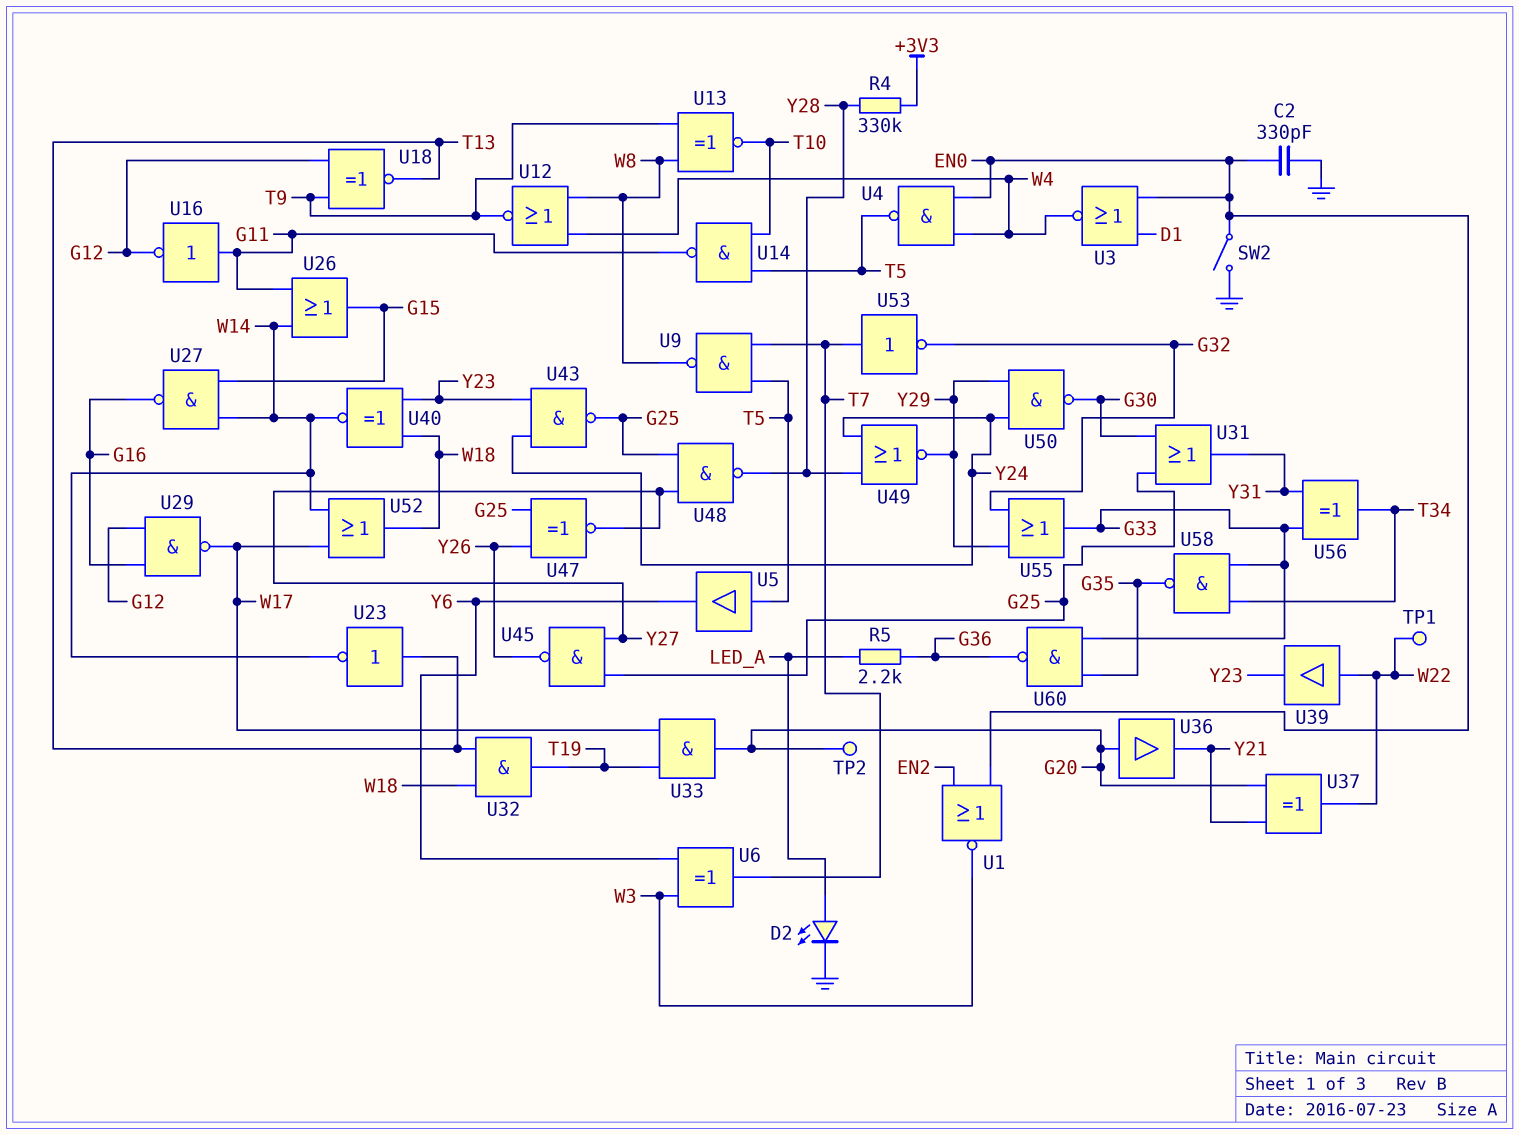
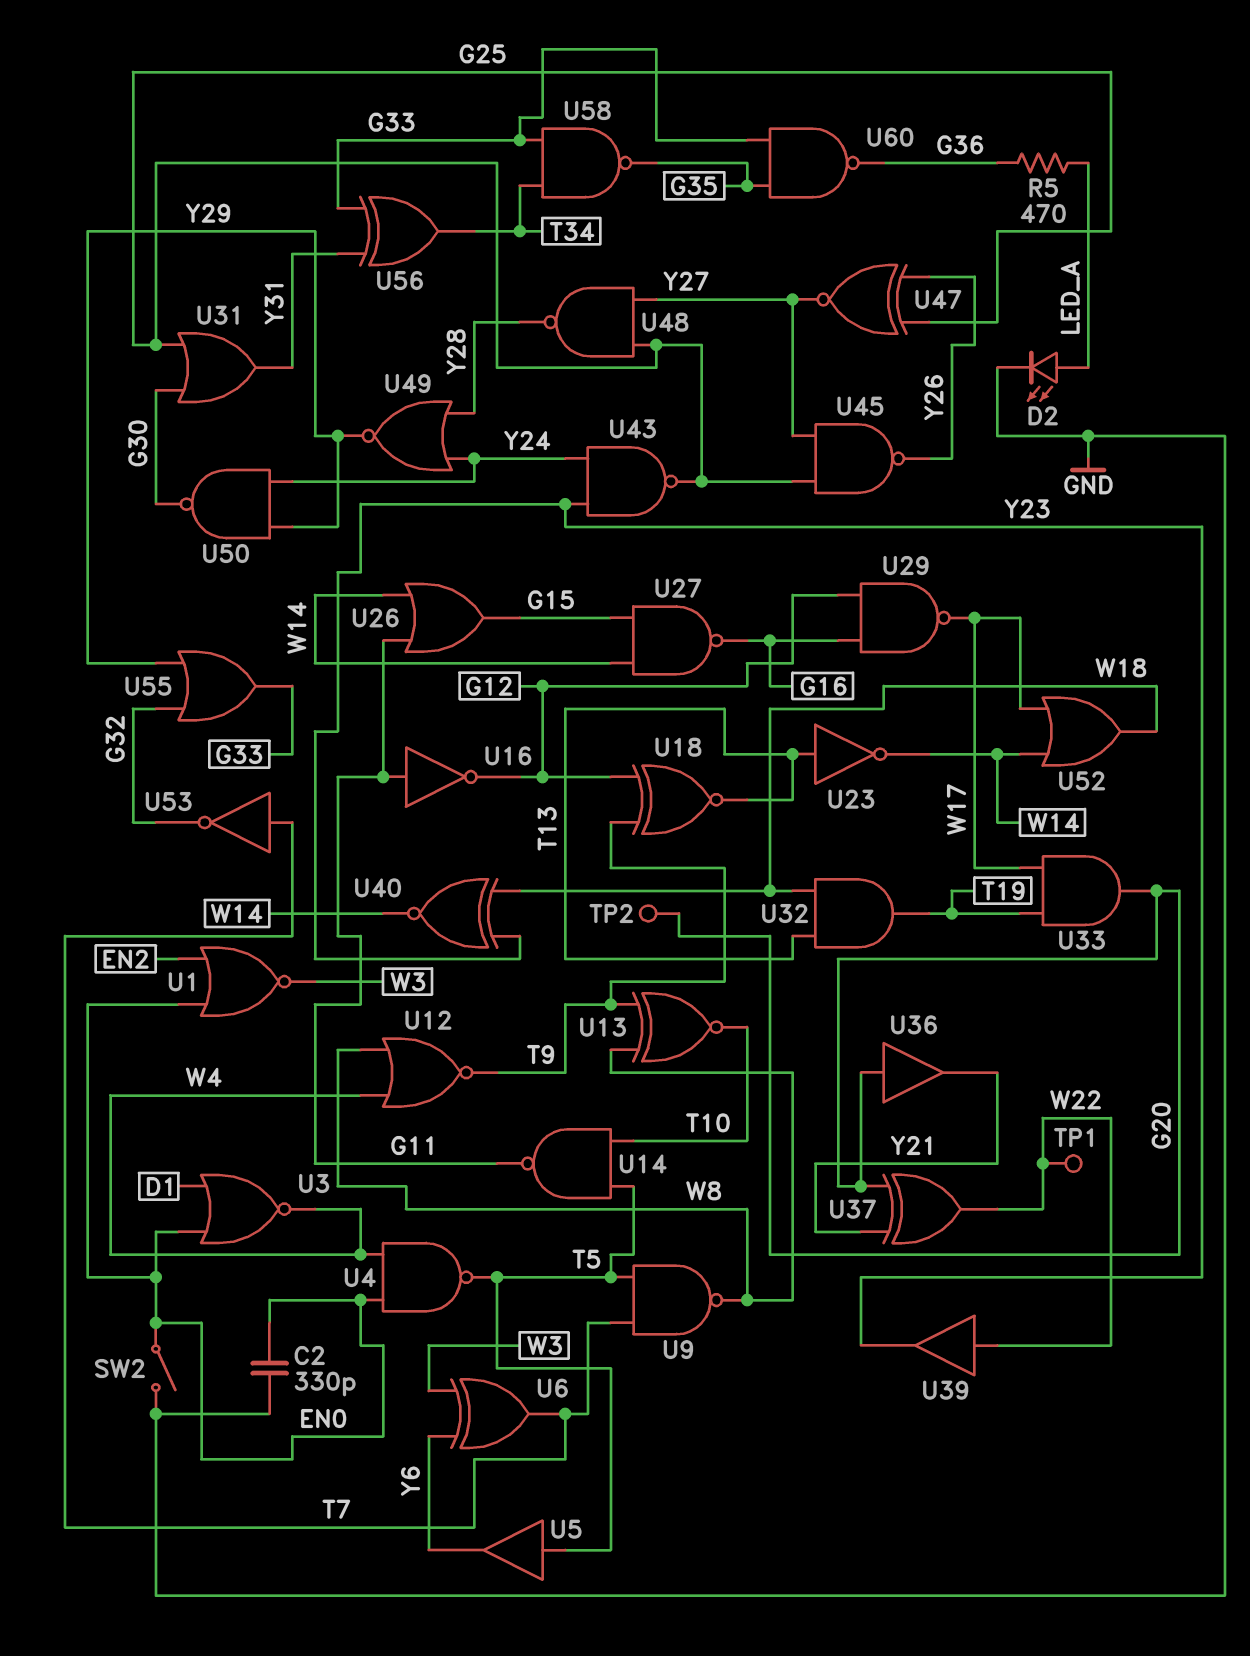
R4: 330k (+3V3, Y28) -> none
R5: 2.2k (G36, LED_A) -> 470 (G36, LED_A)

